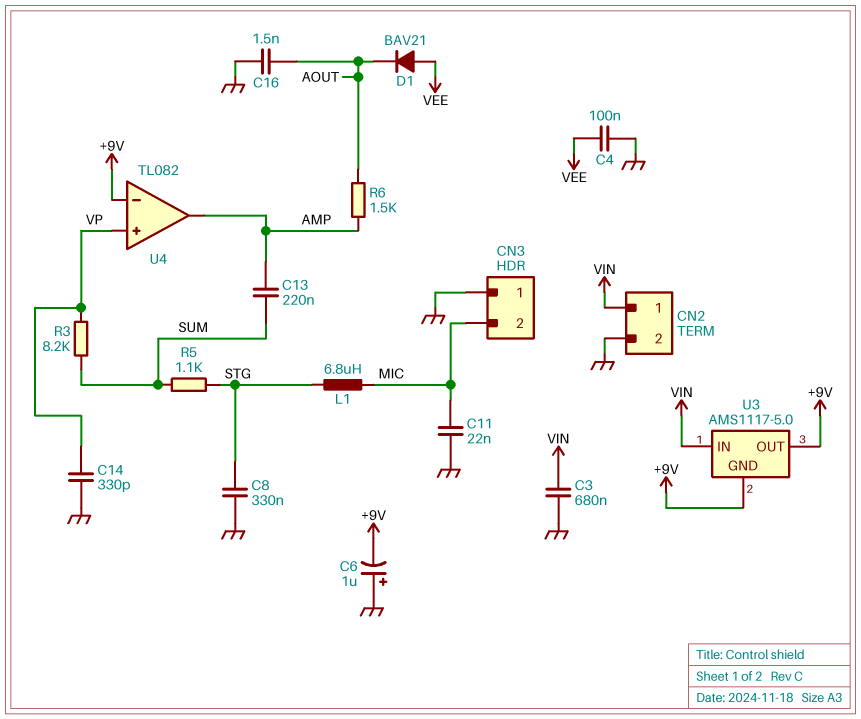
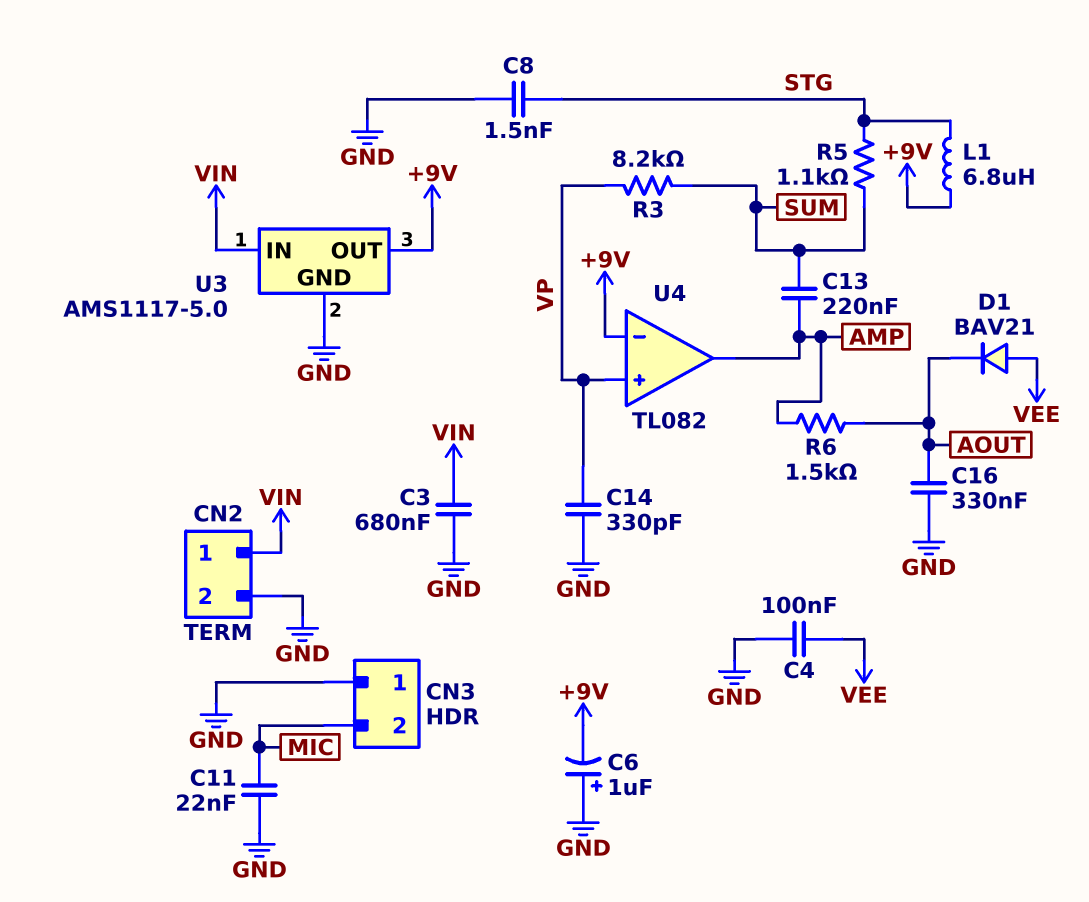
C8: 330nF (GND, STG) -> 1.5nF (GND, STG)
C16: 1.5nF (AOUT, GND) -> 330nF (AOUT, GND)
L1: 6.8uH (MIC, STG) -> 6.8uH (+9V, STG)
U3 pin GND: +9V -> GND

